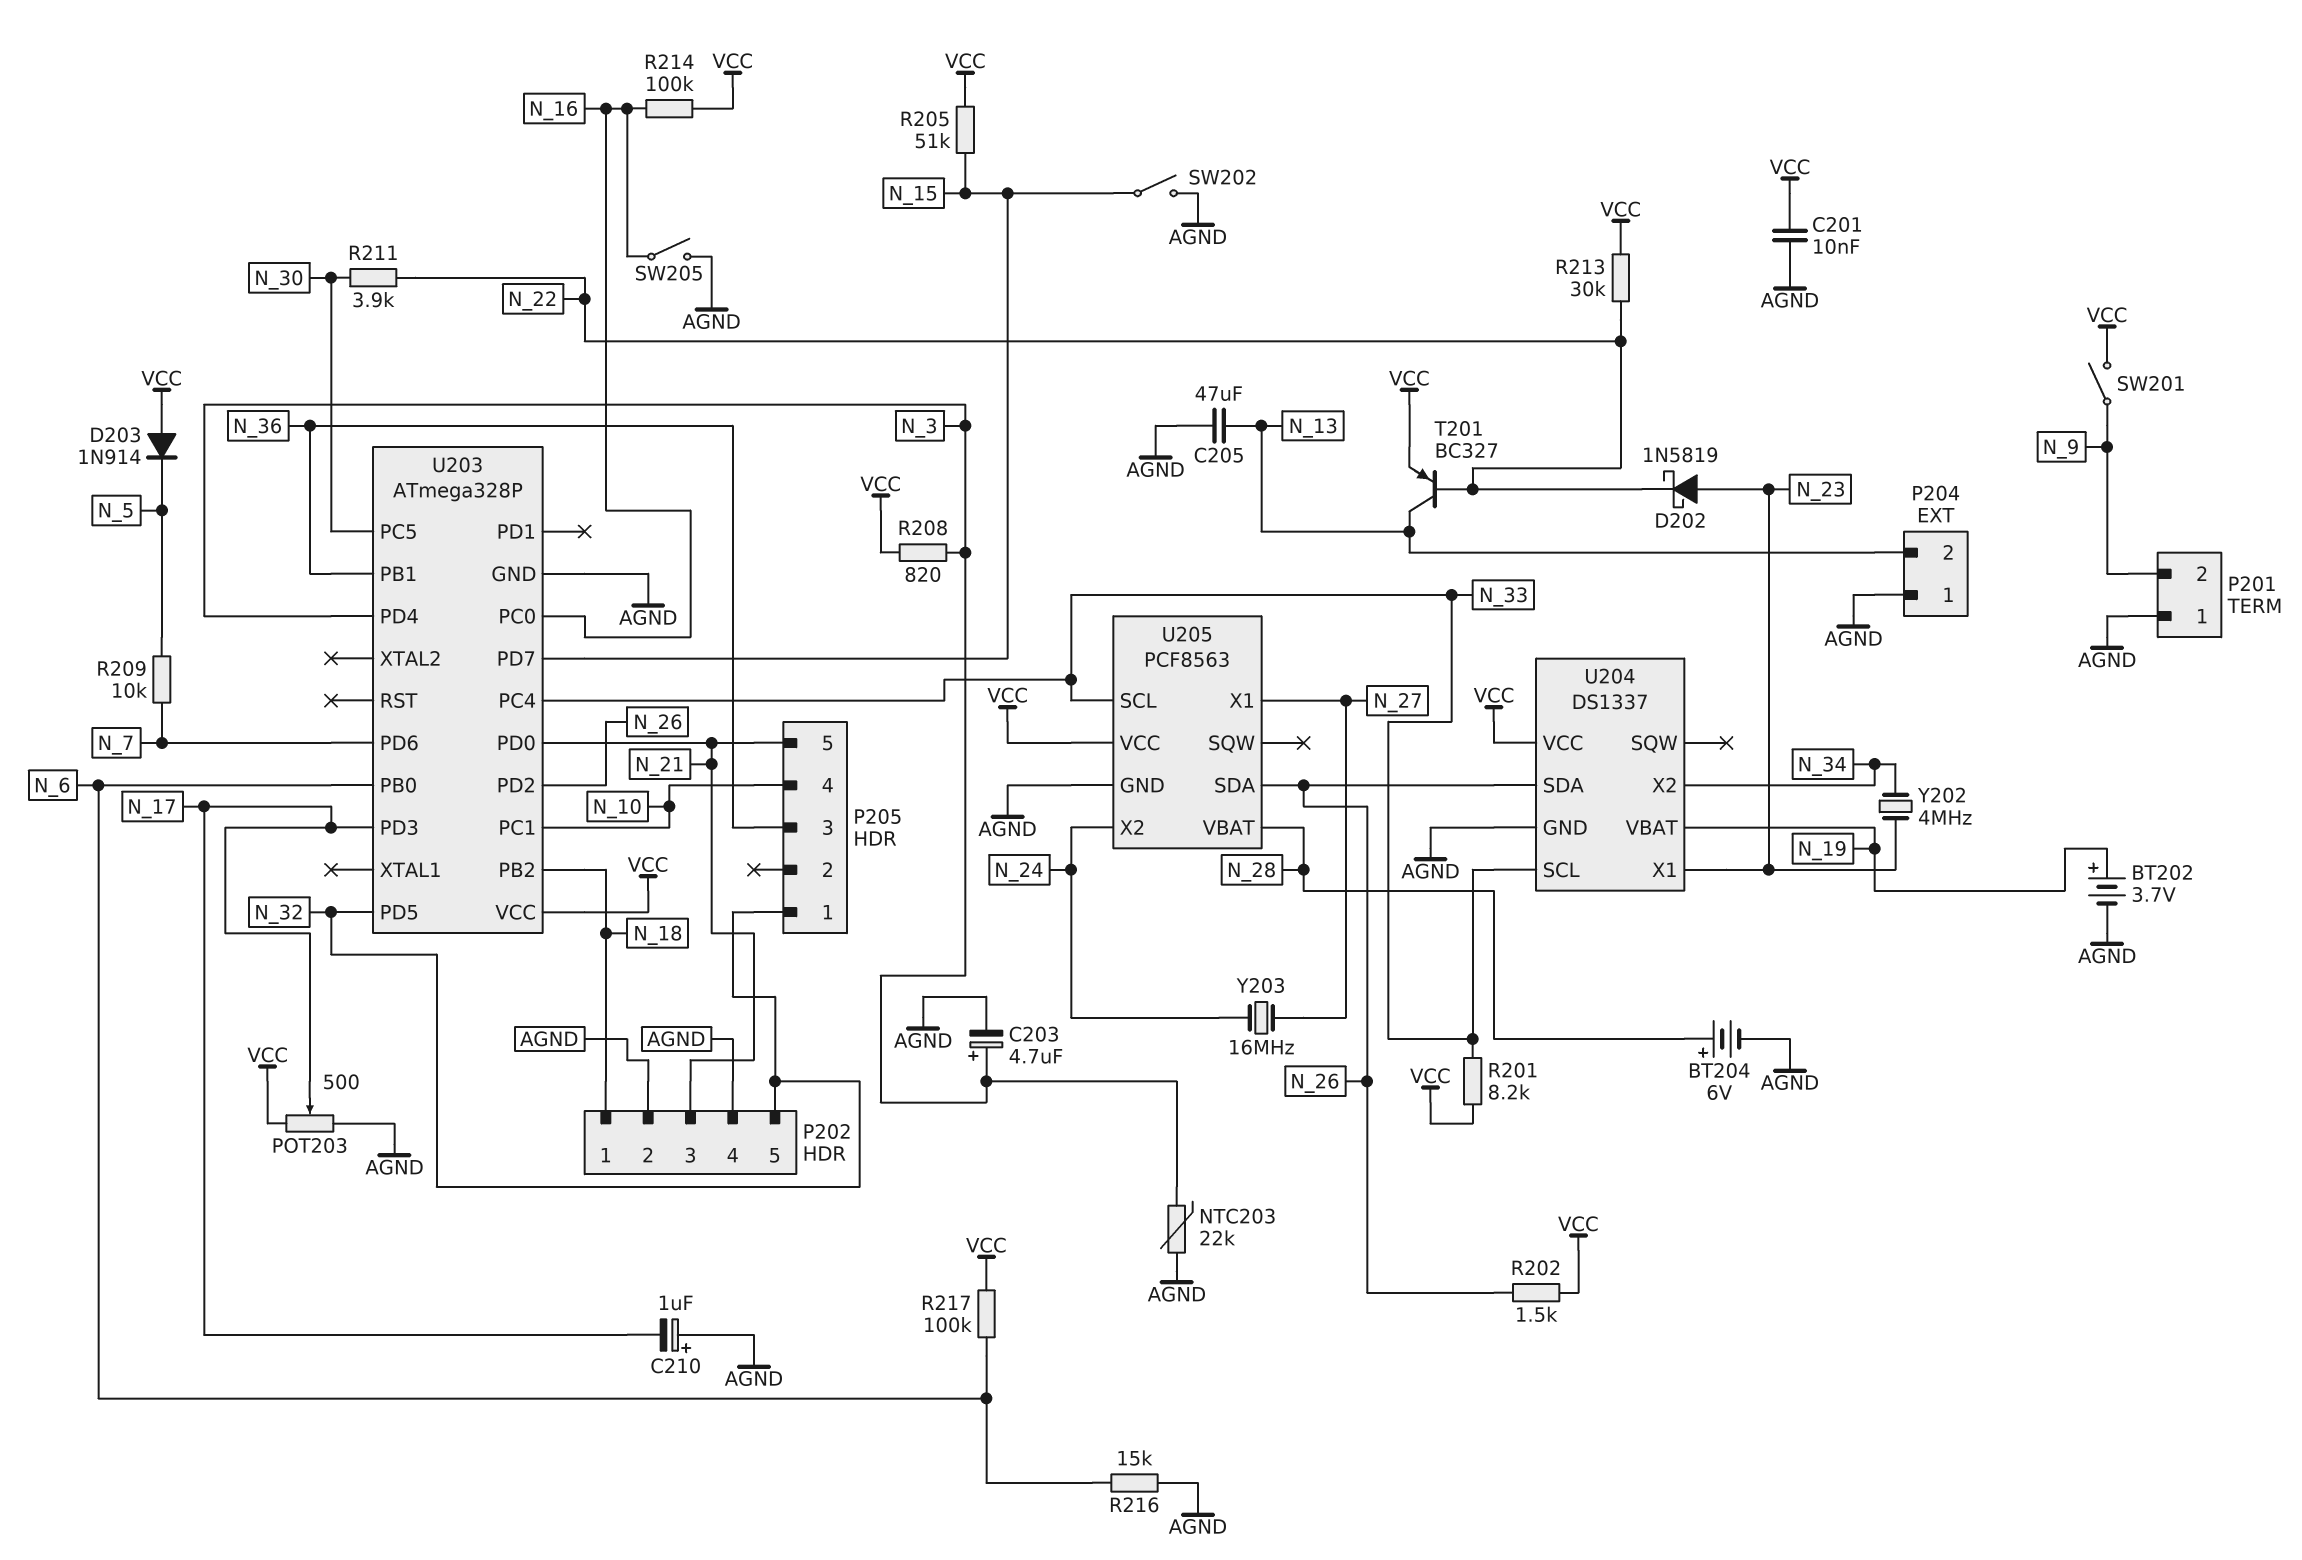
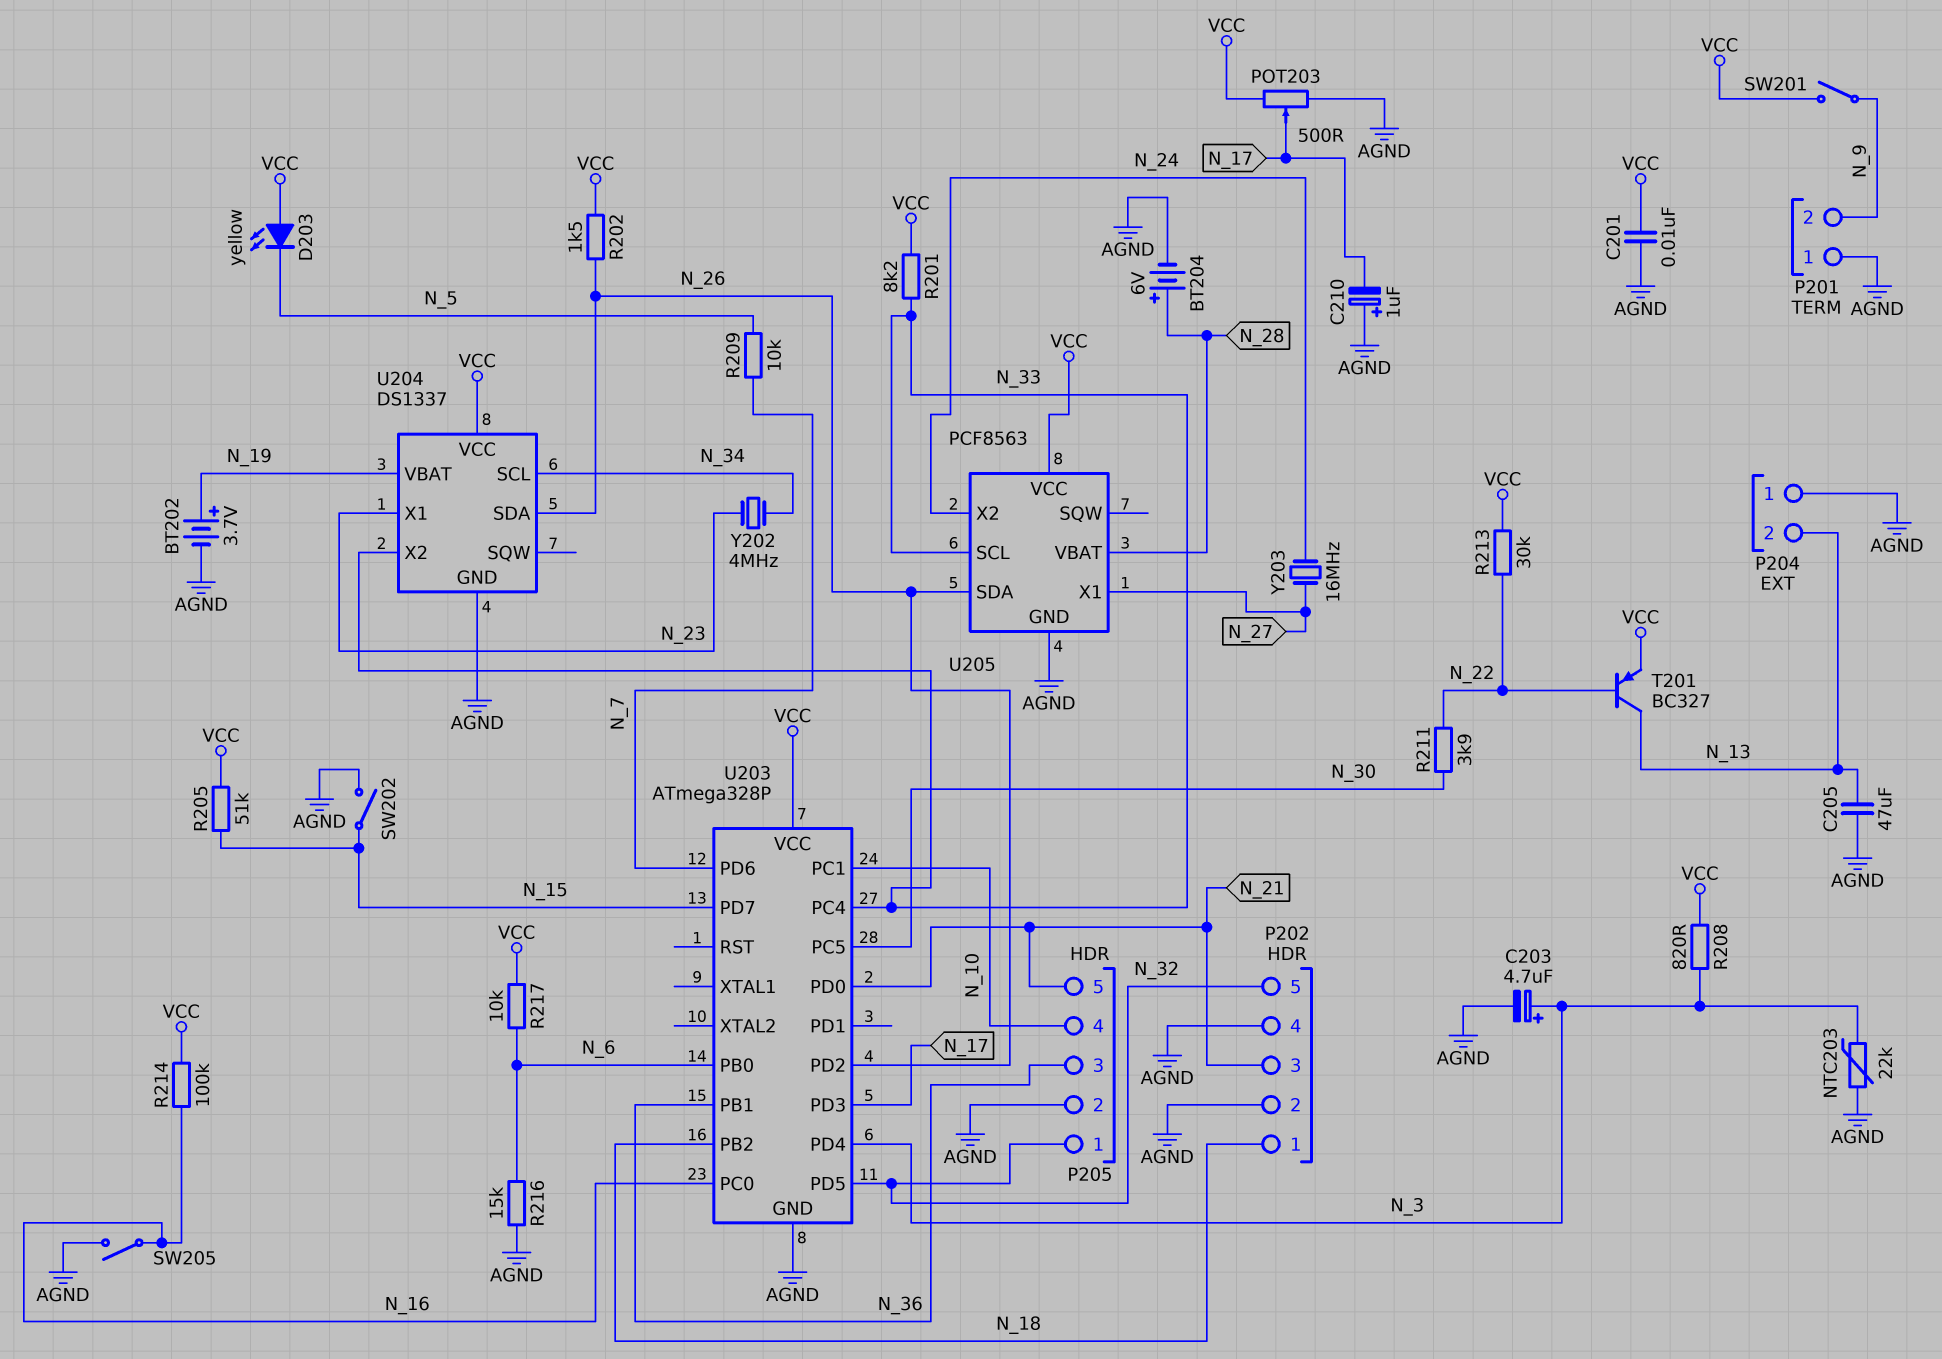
D202: schottky 1N5819 (A N_23, K N_22) -> none
D203: diode 1N914 (A VCC, K N_5) -> LED yellow (A VCC, K N_5)
P205 pin 2: none -> AGND
R217: 100k (N_6, VCC) -> 10k (N_6, VCC)
U204 pin SCL: N_33 -> N_34
U204 pin X2: N_34 -> N_33

